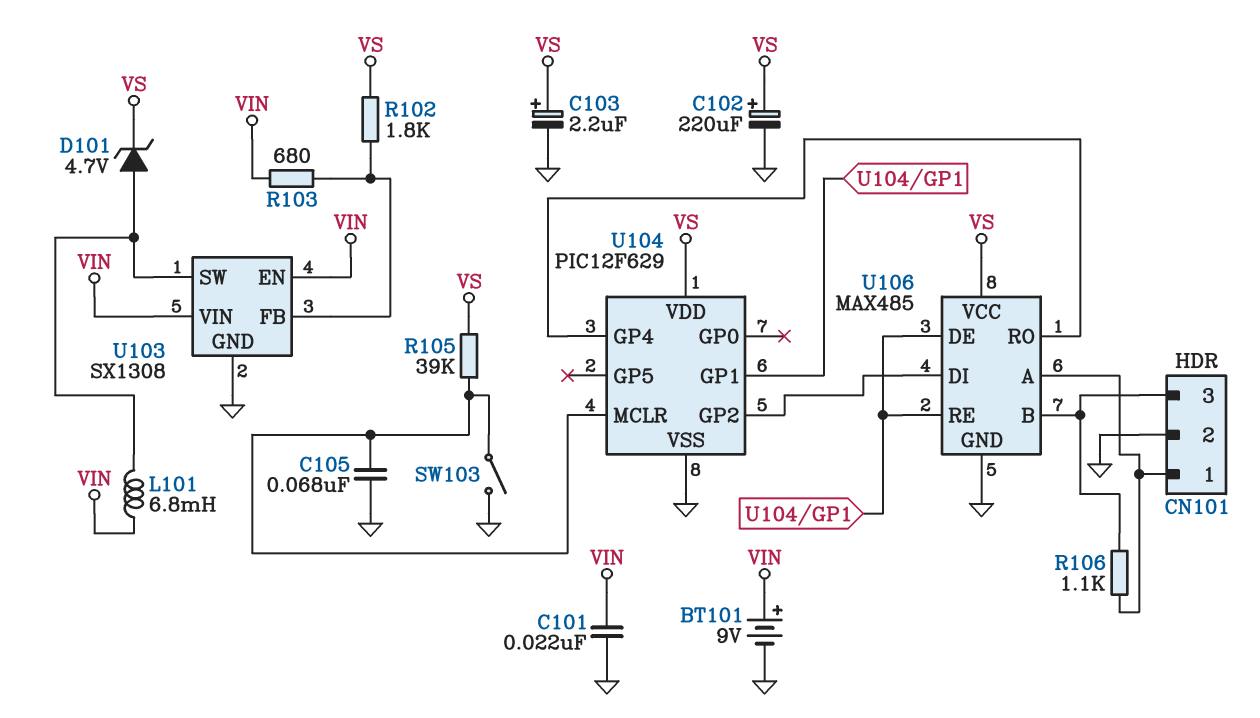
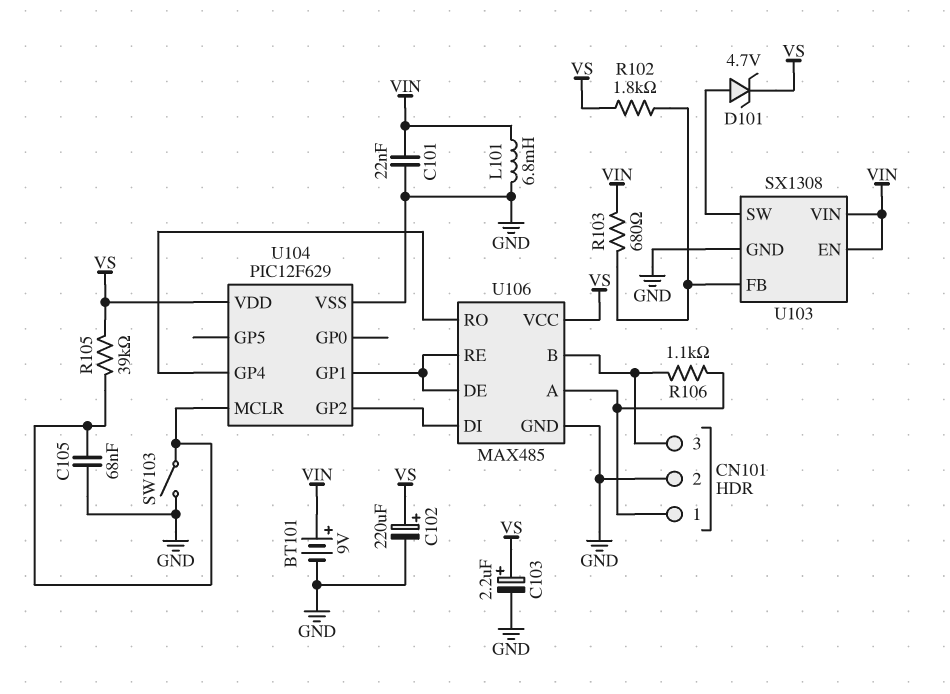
L101: 6.8mH (U103/SW, VIN) -> 6.8mH (GND, VIN)

